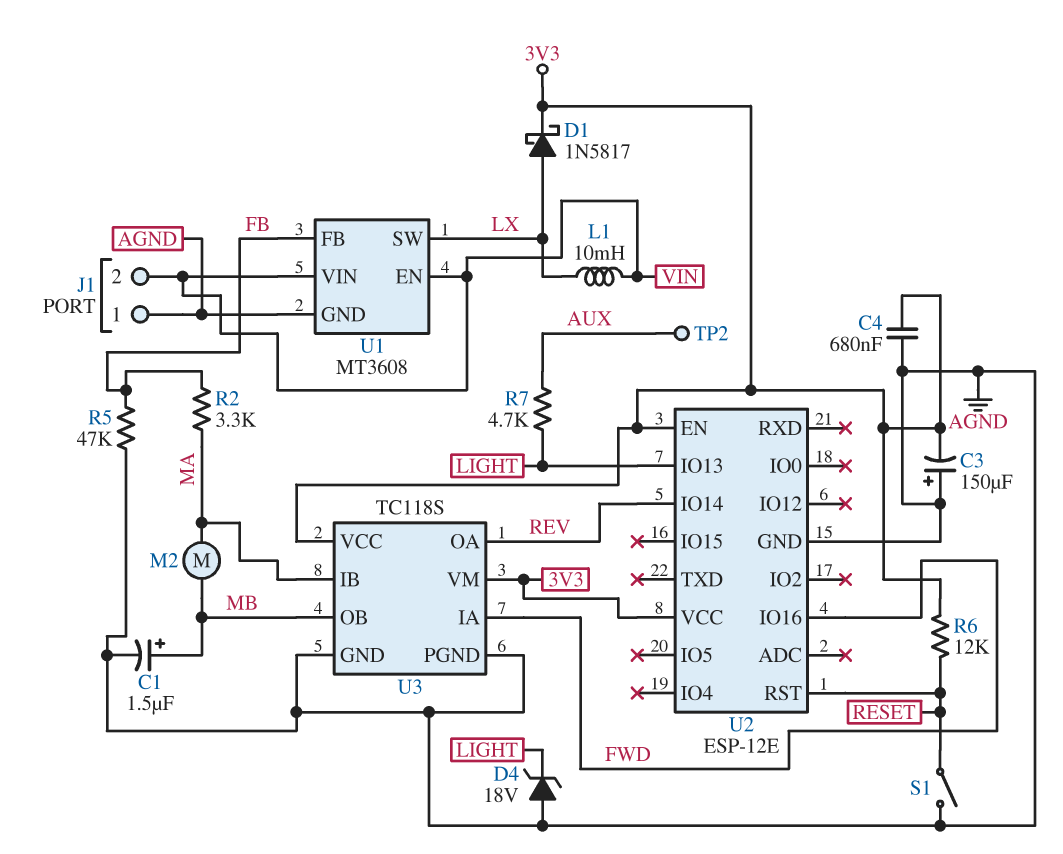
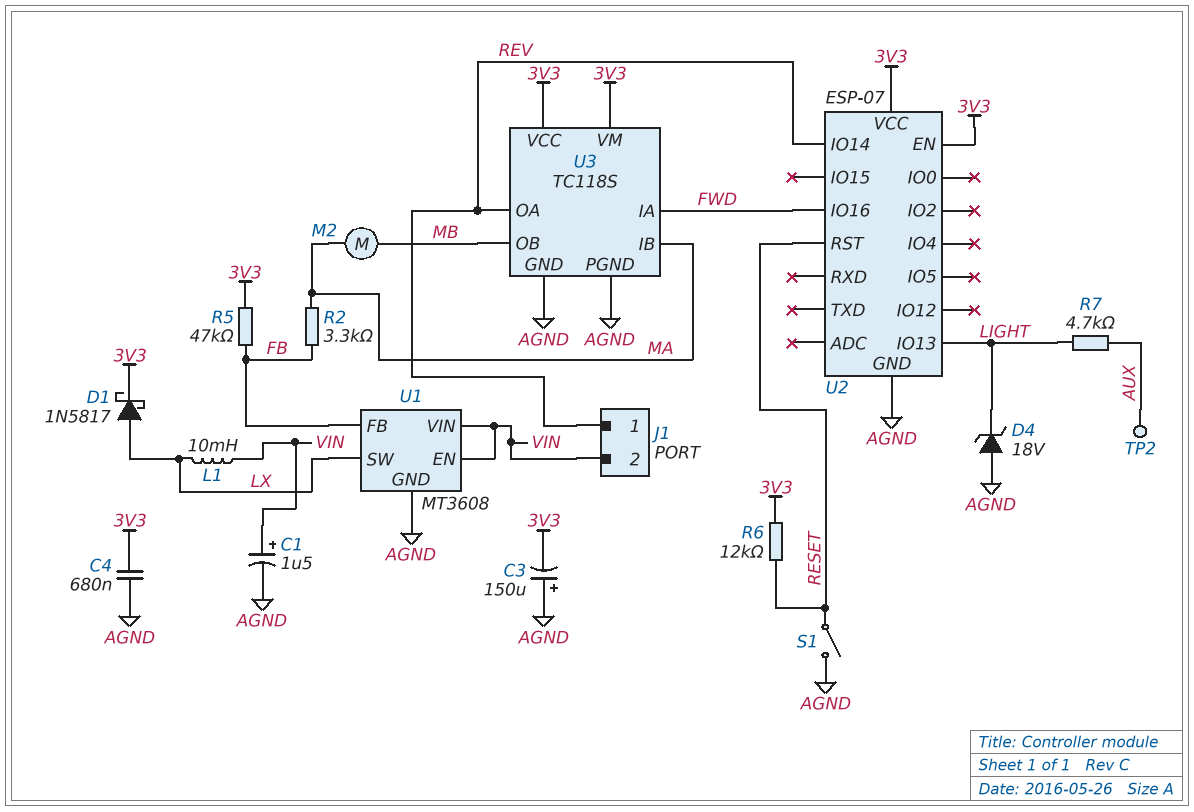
C1: 1.5uF (plus MB, minus AGND) -> 1.5uF (plus VIN, minus AGND)
J1 pin 1: AGND -> REV
R5: 47k (AGND, FB) -> 47k (3V3, FB)
U2: ESP-12E -> ESP-07

